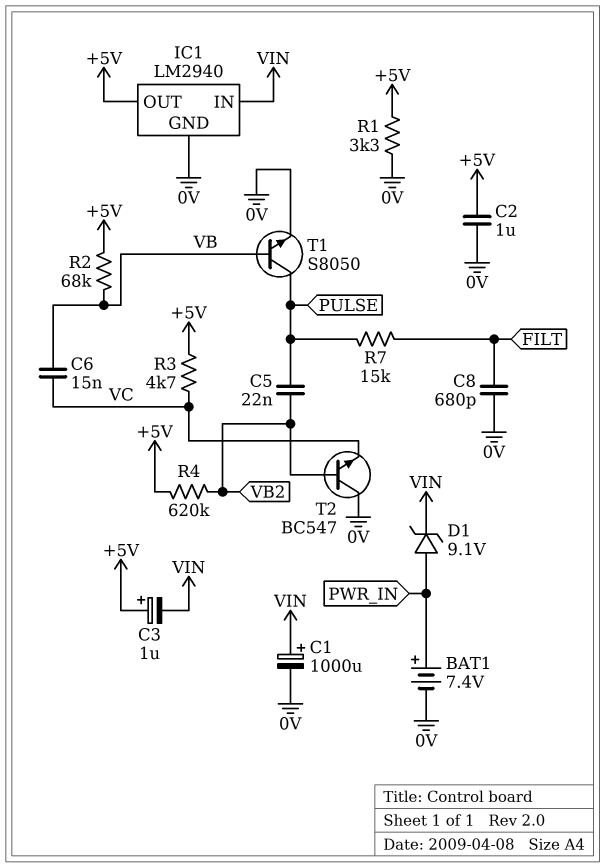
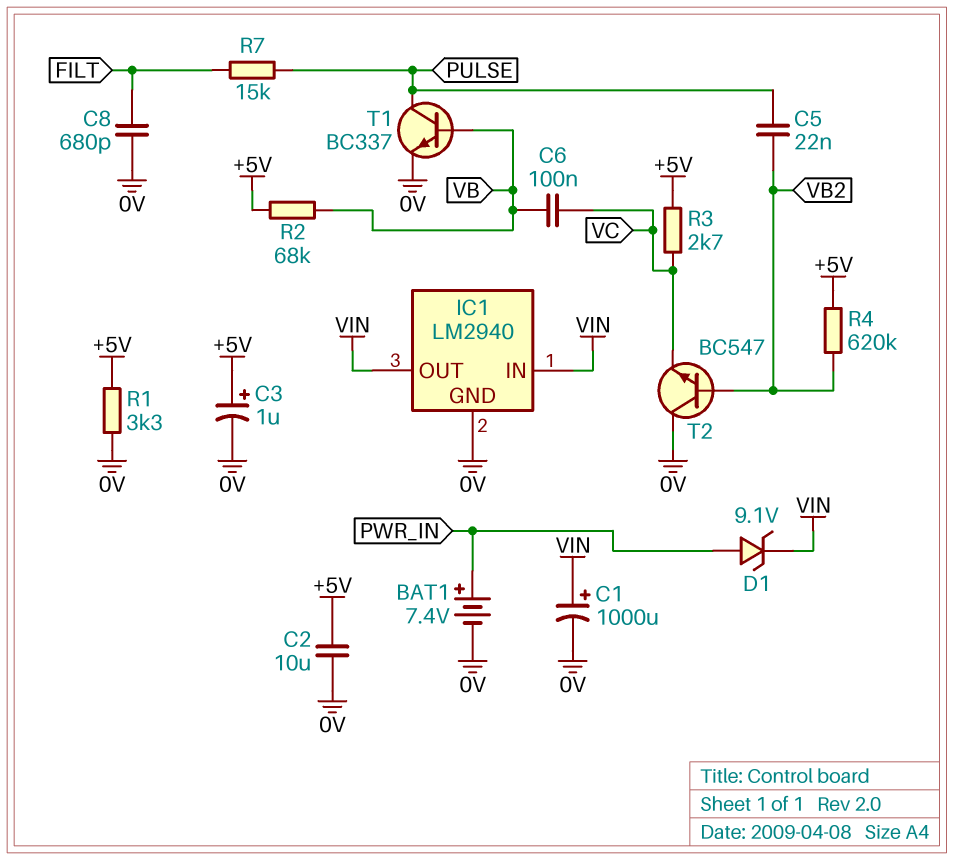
C2: 1uF (+5V, 0V) -> 10uF (+5V, 0V)
C3: 1uF (plus +5V, minus VIN) -> 1uF (plus +5V, minus 0V)
C6: 15nF (VB, VC) -> 100nF (VB, VC)
IC1 pin OUT: +5V -> VIN
R3: 4.7k (+5V, VC) -> 2.7k (+5V, VC)
T1: NPN S8050 (B VB, C PULSE, E 0V) -> NPN BC337 (B VB, C PULSE, E 0V)

